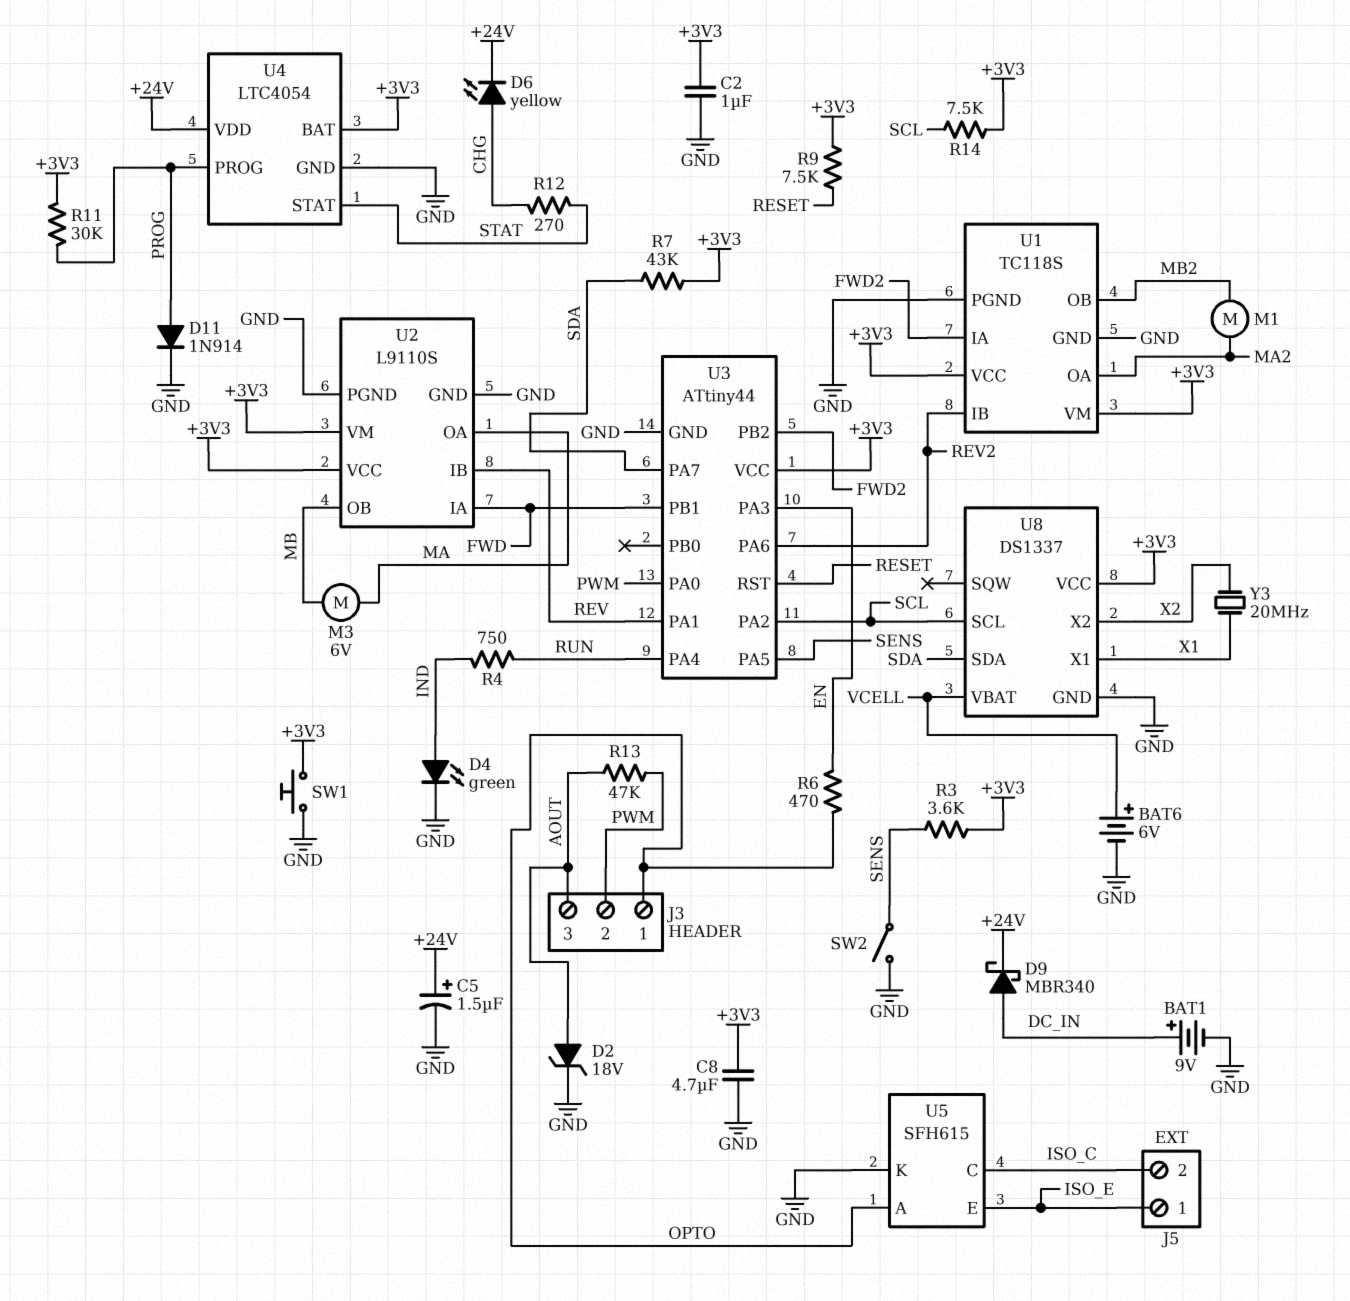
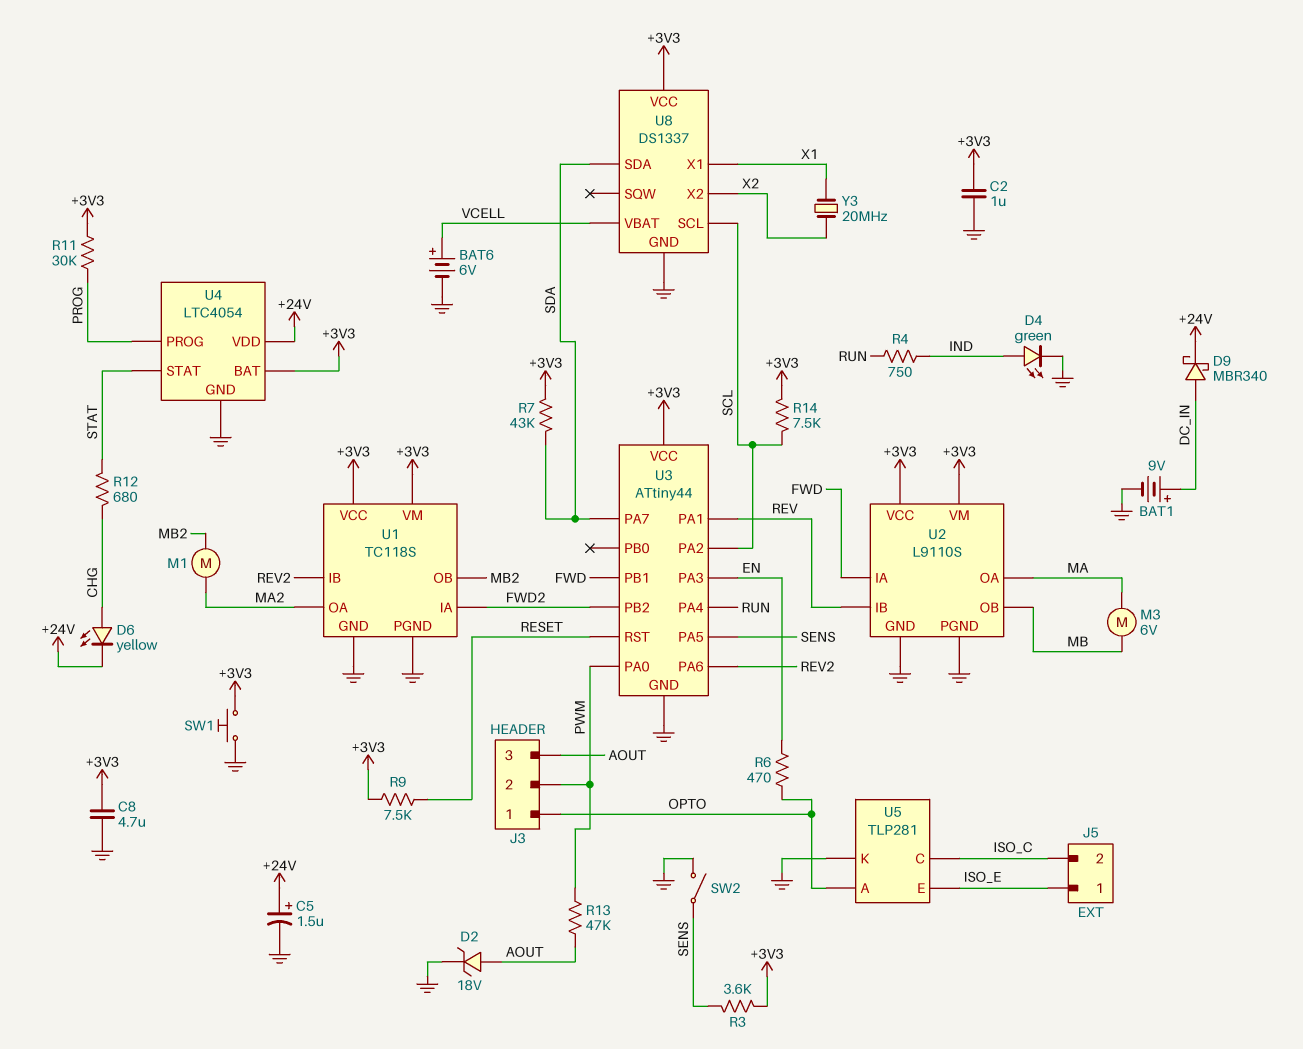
D11: diode 1N914 (A PROG, K GND) -> none
R12: 270 (CHG, STAT) -> 680 (CHG, STAT)
U5: SFH615 -> TLP281

